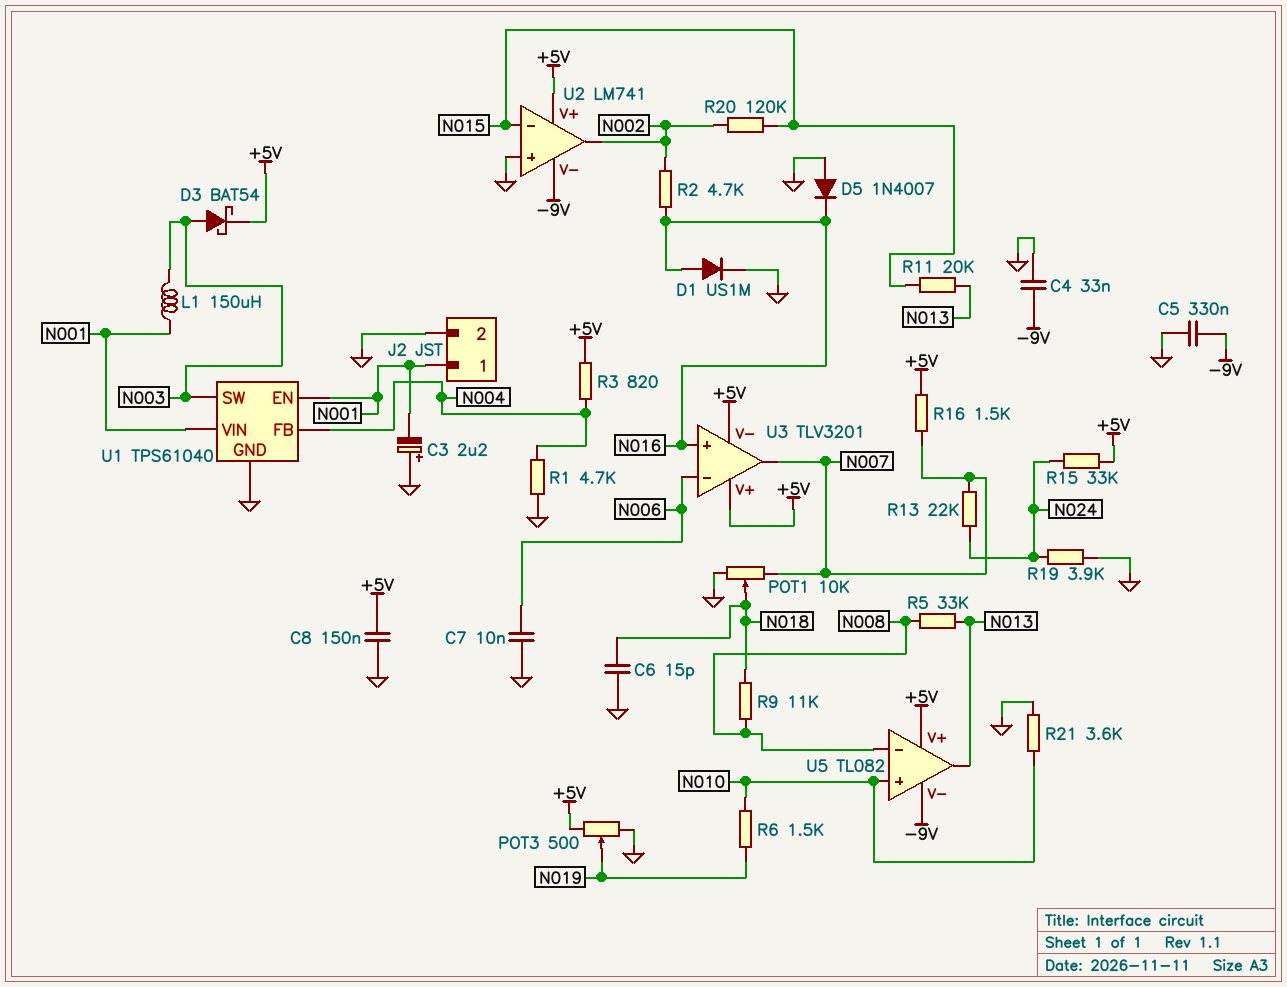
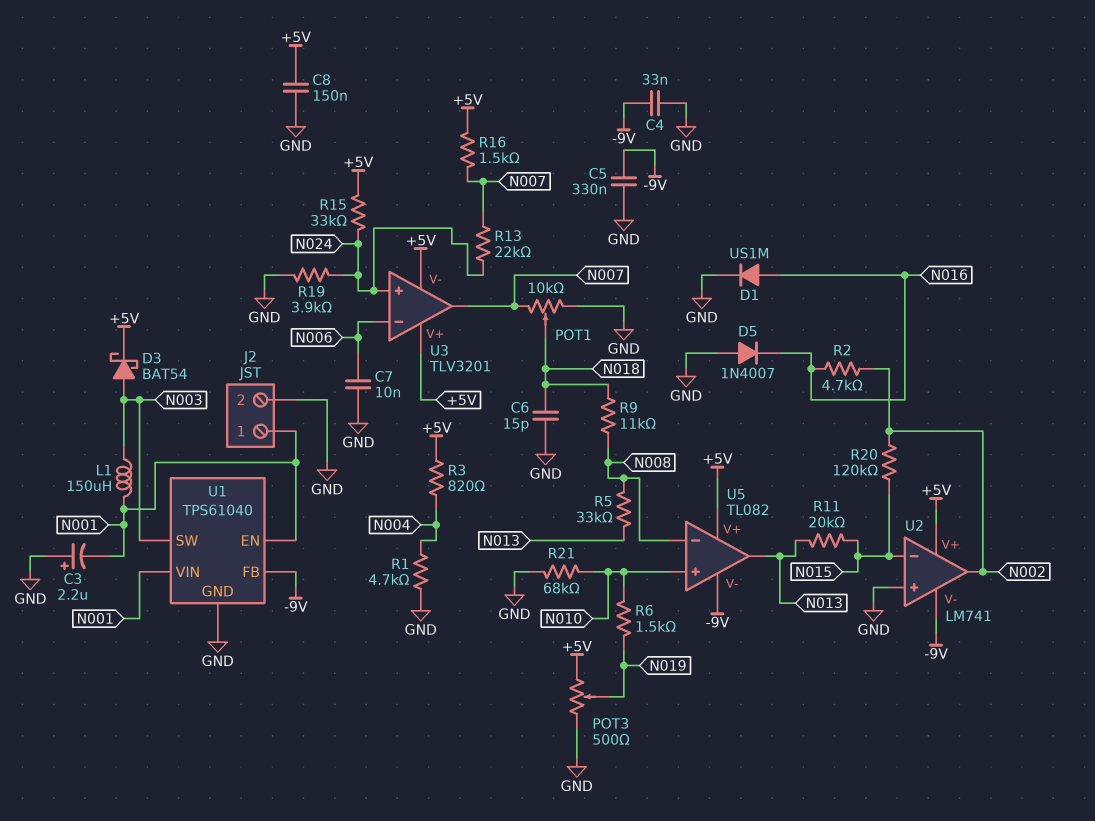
R21: 3.6k (GND, N010) -> 68k (GND, N010)
U1 pin FB: N004 -> -9V
U3 pin in+: N016 -> N024

